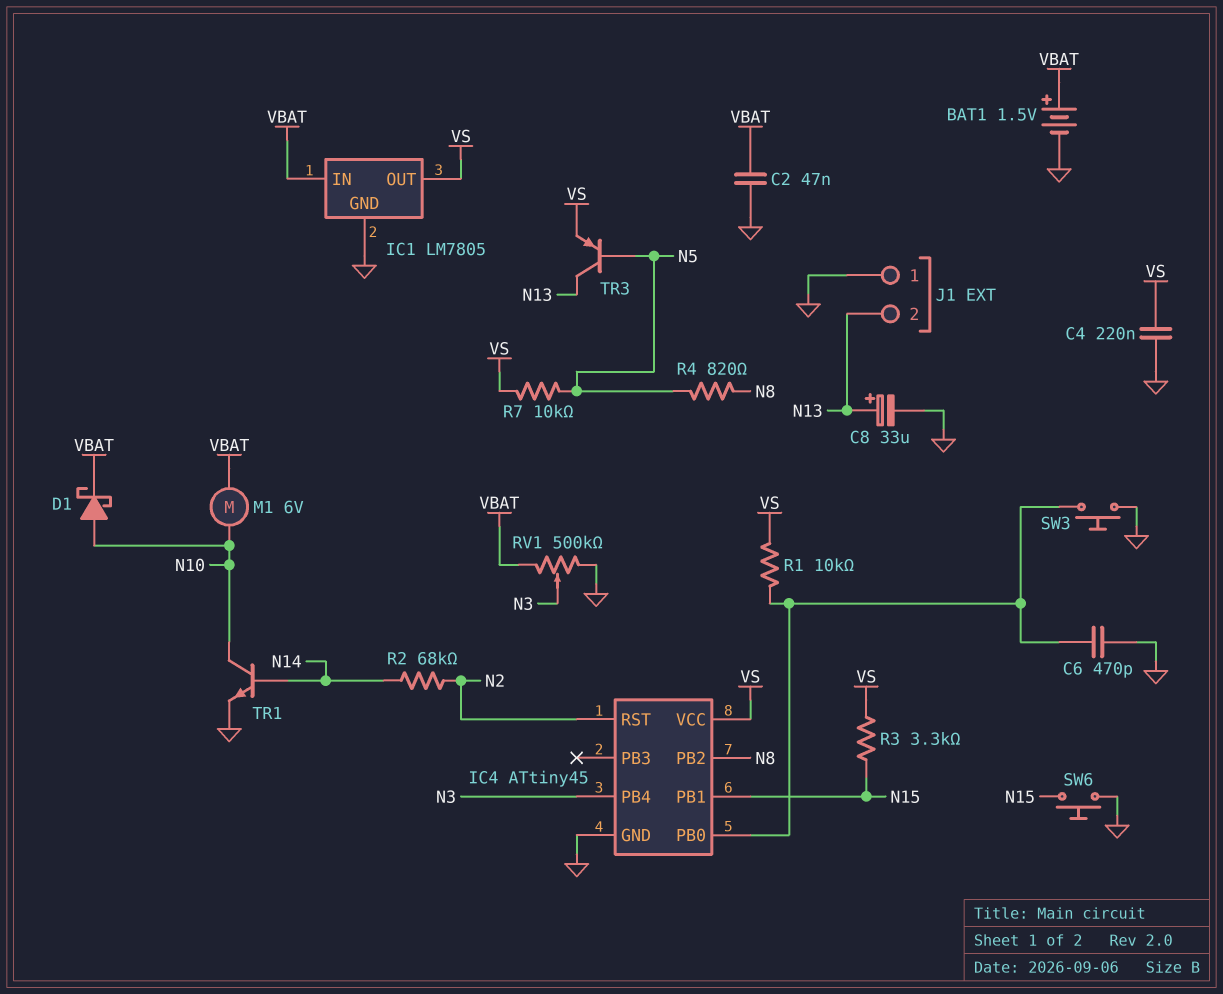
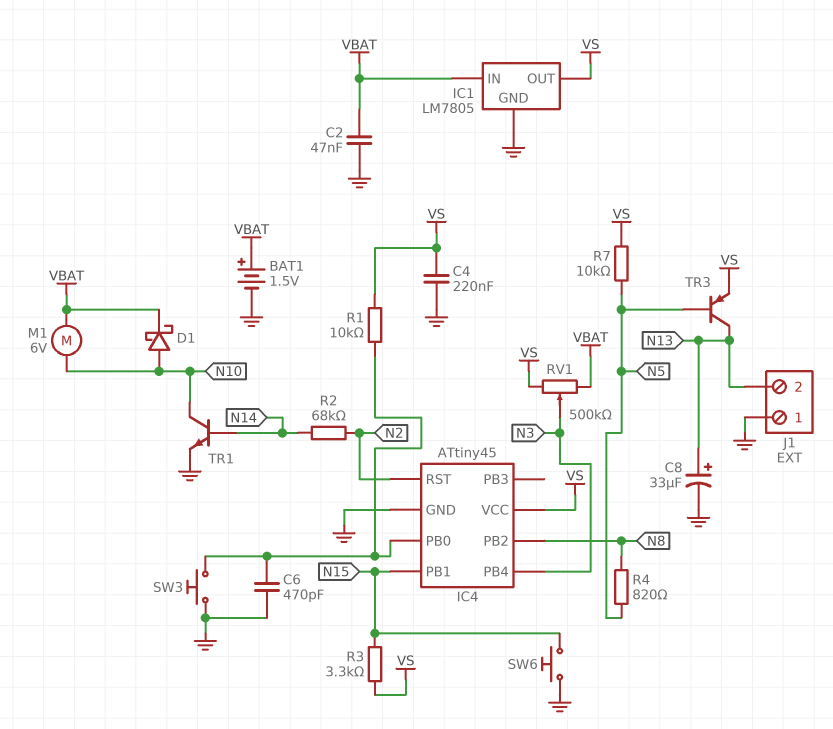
RV1: 500k (GND, VBAT, wiper N3) -> 500k (VBAT, VS, wiper N3)

